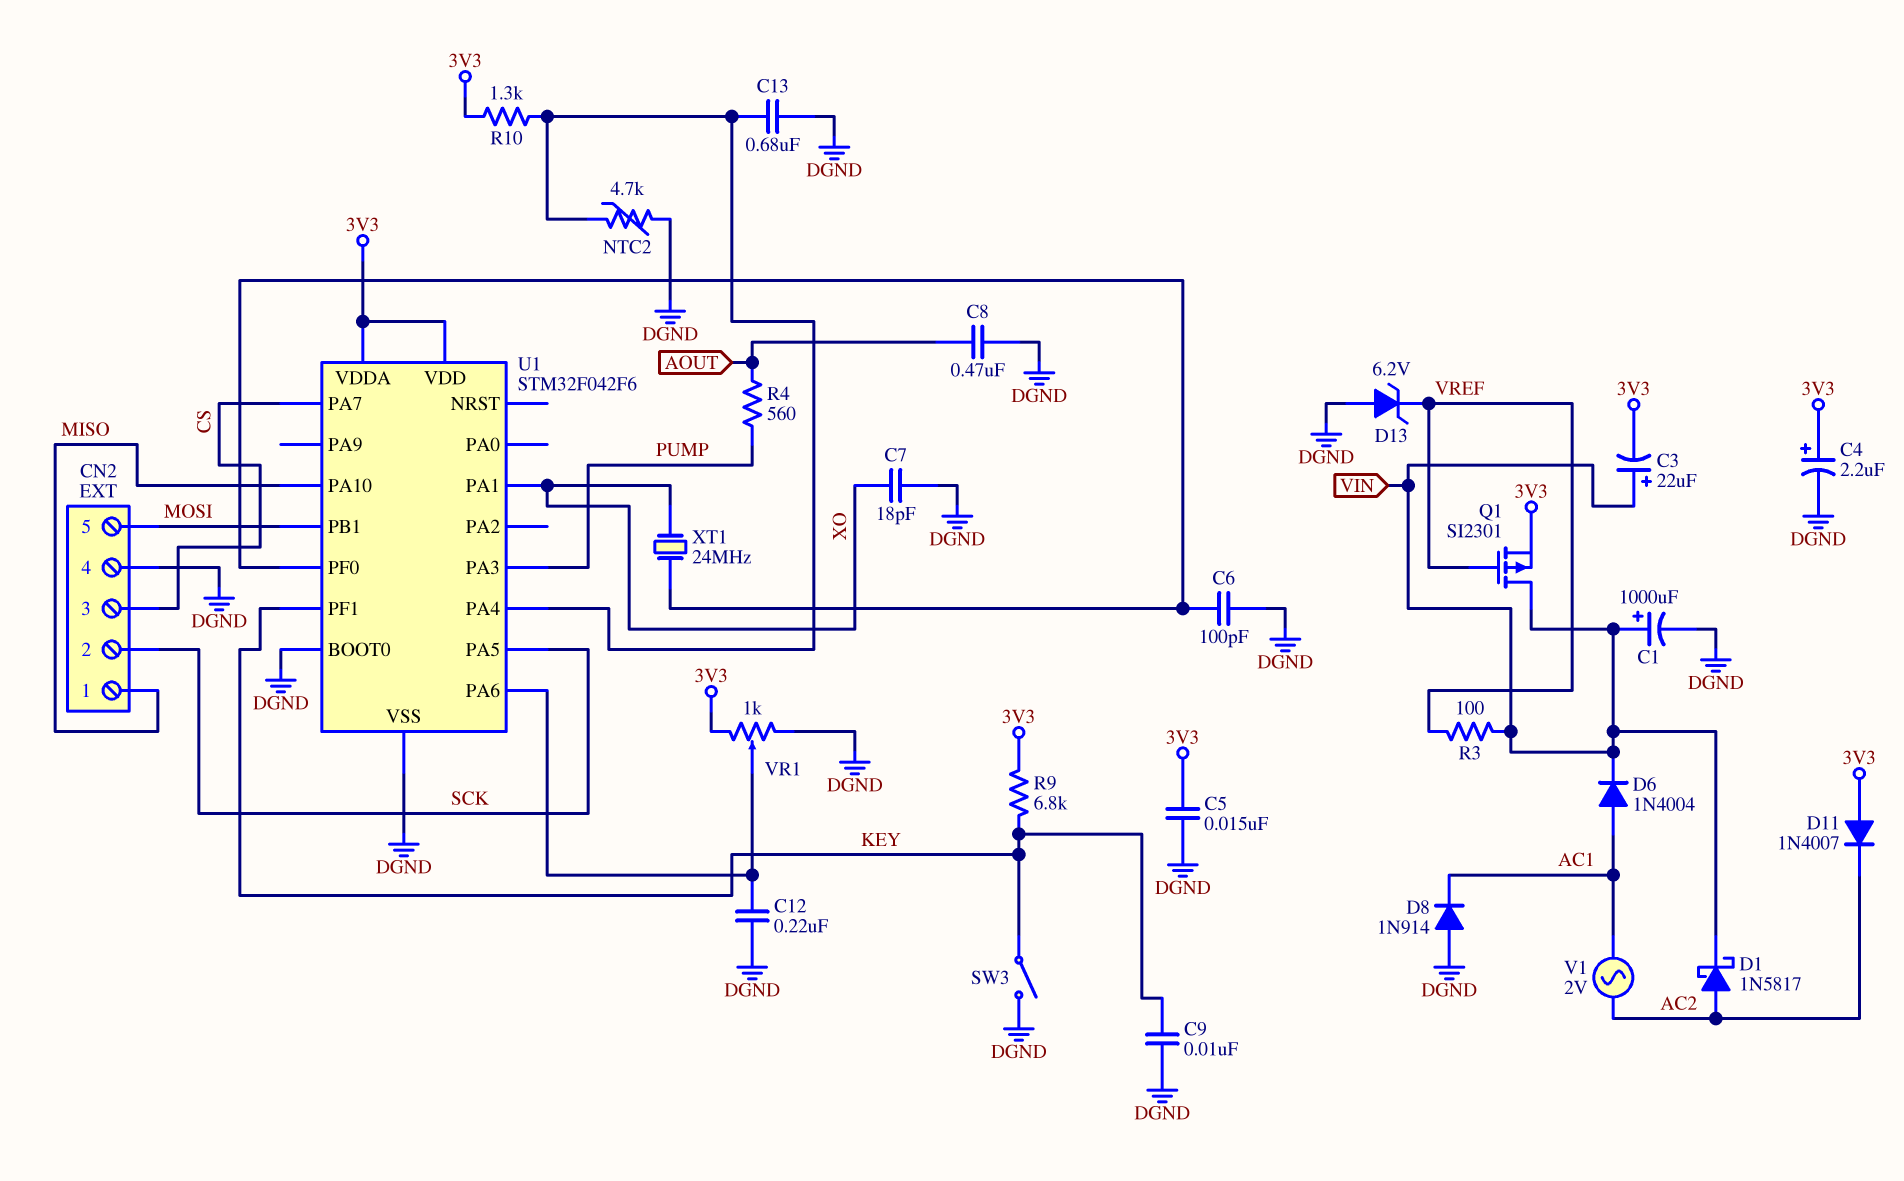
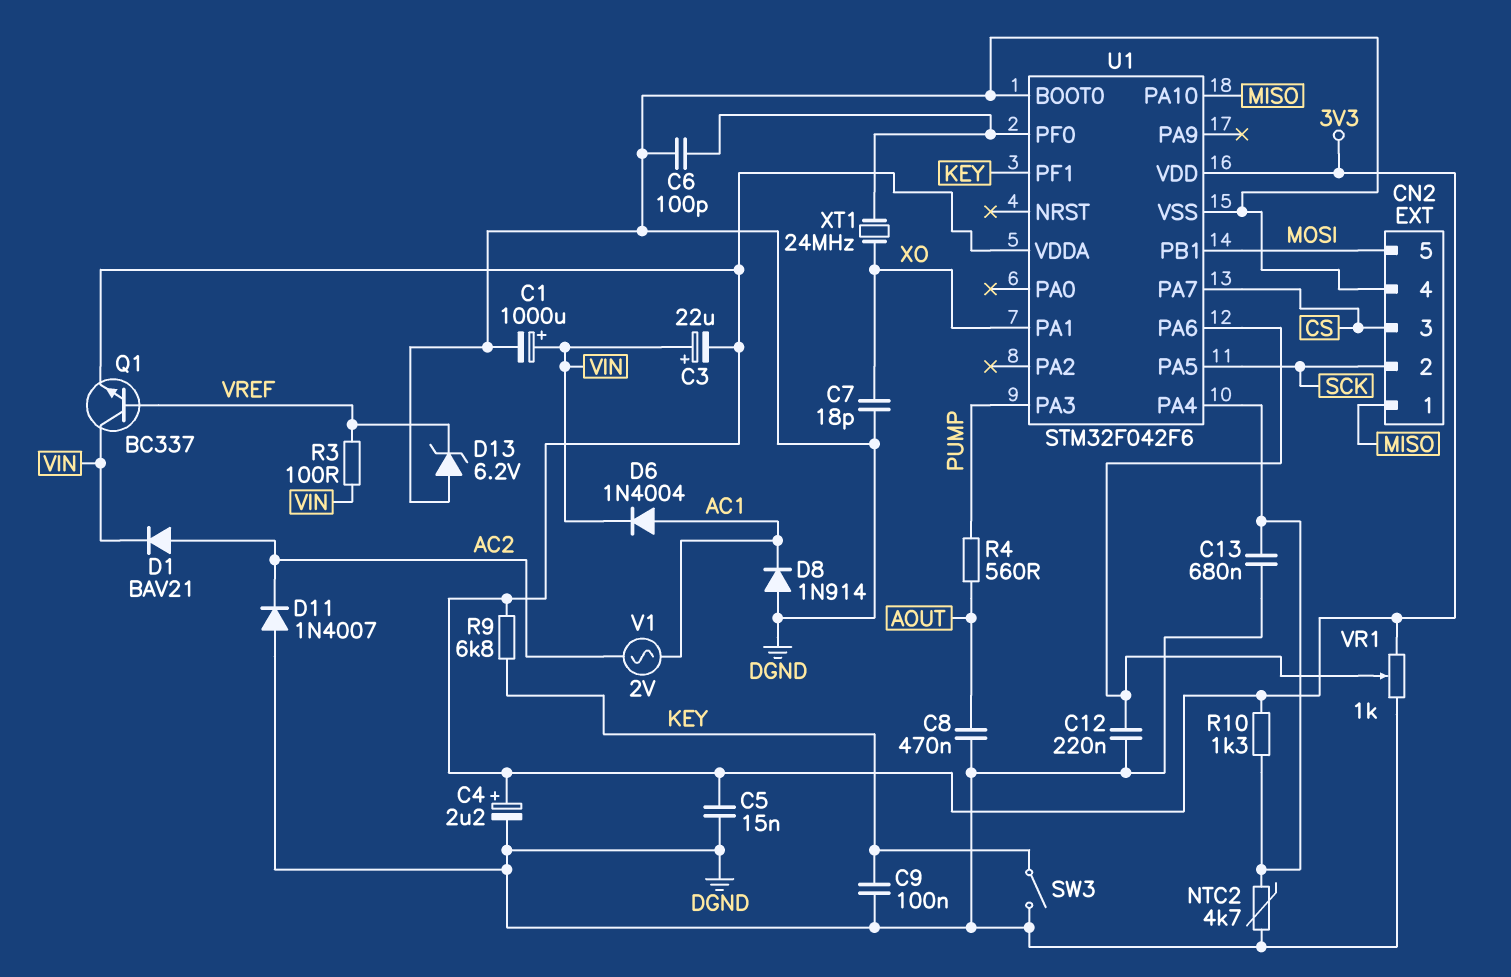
C9: 10nF (DGND, KEY) -> 100nF (DGND, KEY)
D1: schottky 1N5817 (A AC2, K VIN) -> diode BAV21 (A AC2, K VIN)
D11: diode 1N4007 (A 3V3, K AC2) -> diode 1N4007 (A DGND, K AC2)
Q1: PMOS SI2301 (G VREF, D VIN, S 3V3) -> NPN BC337 (B VREF, C VIN, E 3V3)

